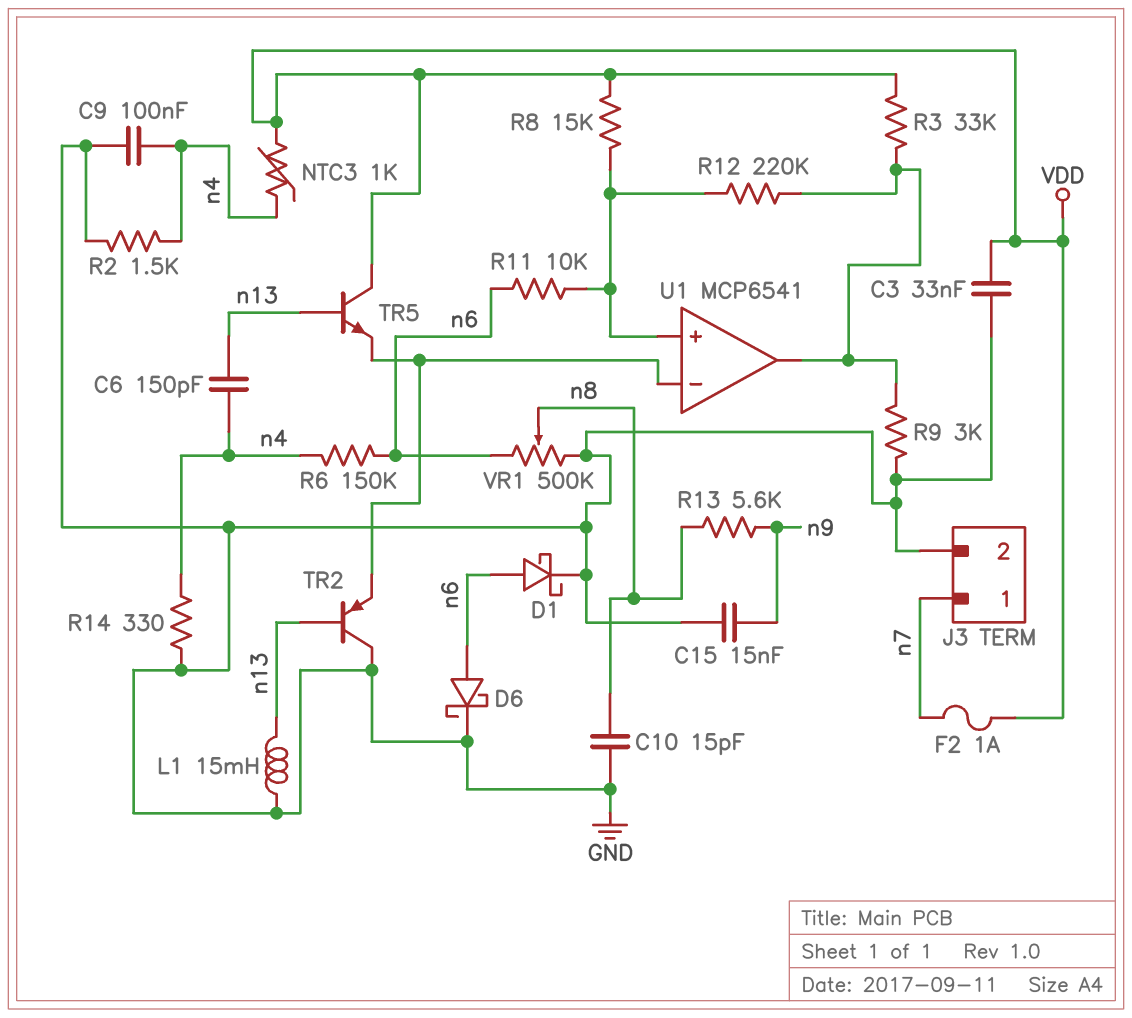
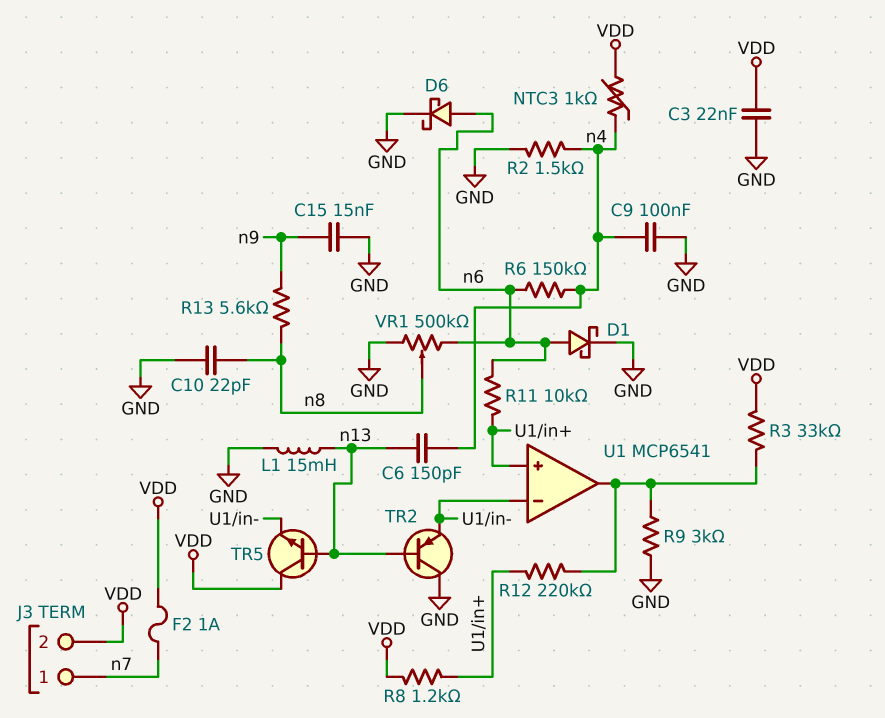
C3: 33nF (GND, VDD) -> 22nF (GND, VDD)
C10: 15pF (GND, n8) -> 22pF (GND, n8)
J3 pin 2: GND -> VDD
R8: 15k (U1/in+, VDD) -> 1.2k (U1/in+, VDD)
R14: 330 (GND, n4) -> none

